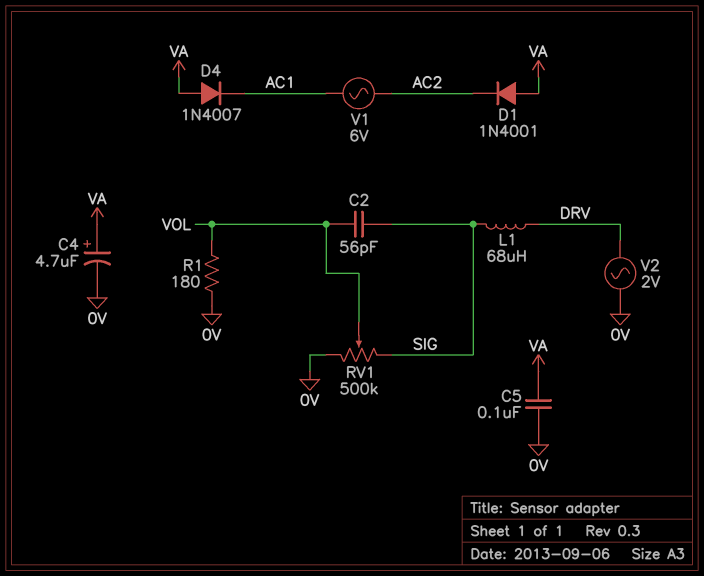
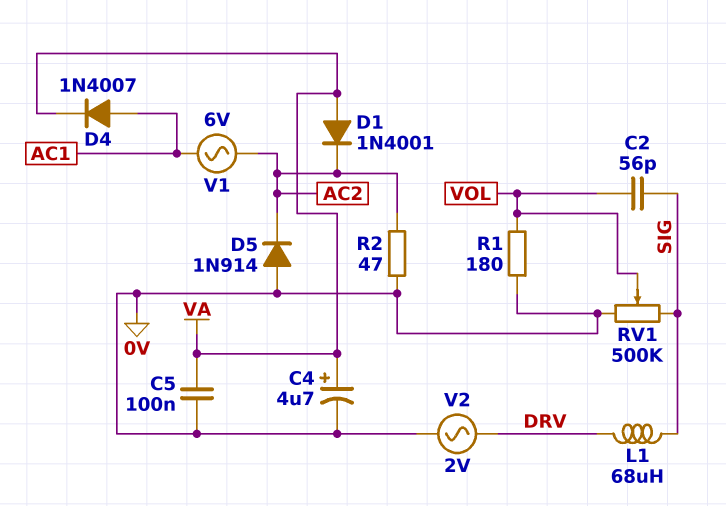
D4: diode 1N4007 (A VA, K AC1) -> diode 1N4007 (A AC1, K VA)
D5: none -> diode 1N914 (A 0V, K AC2)
R2: none -> 47 (0V, AC2)

